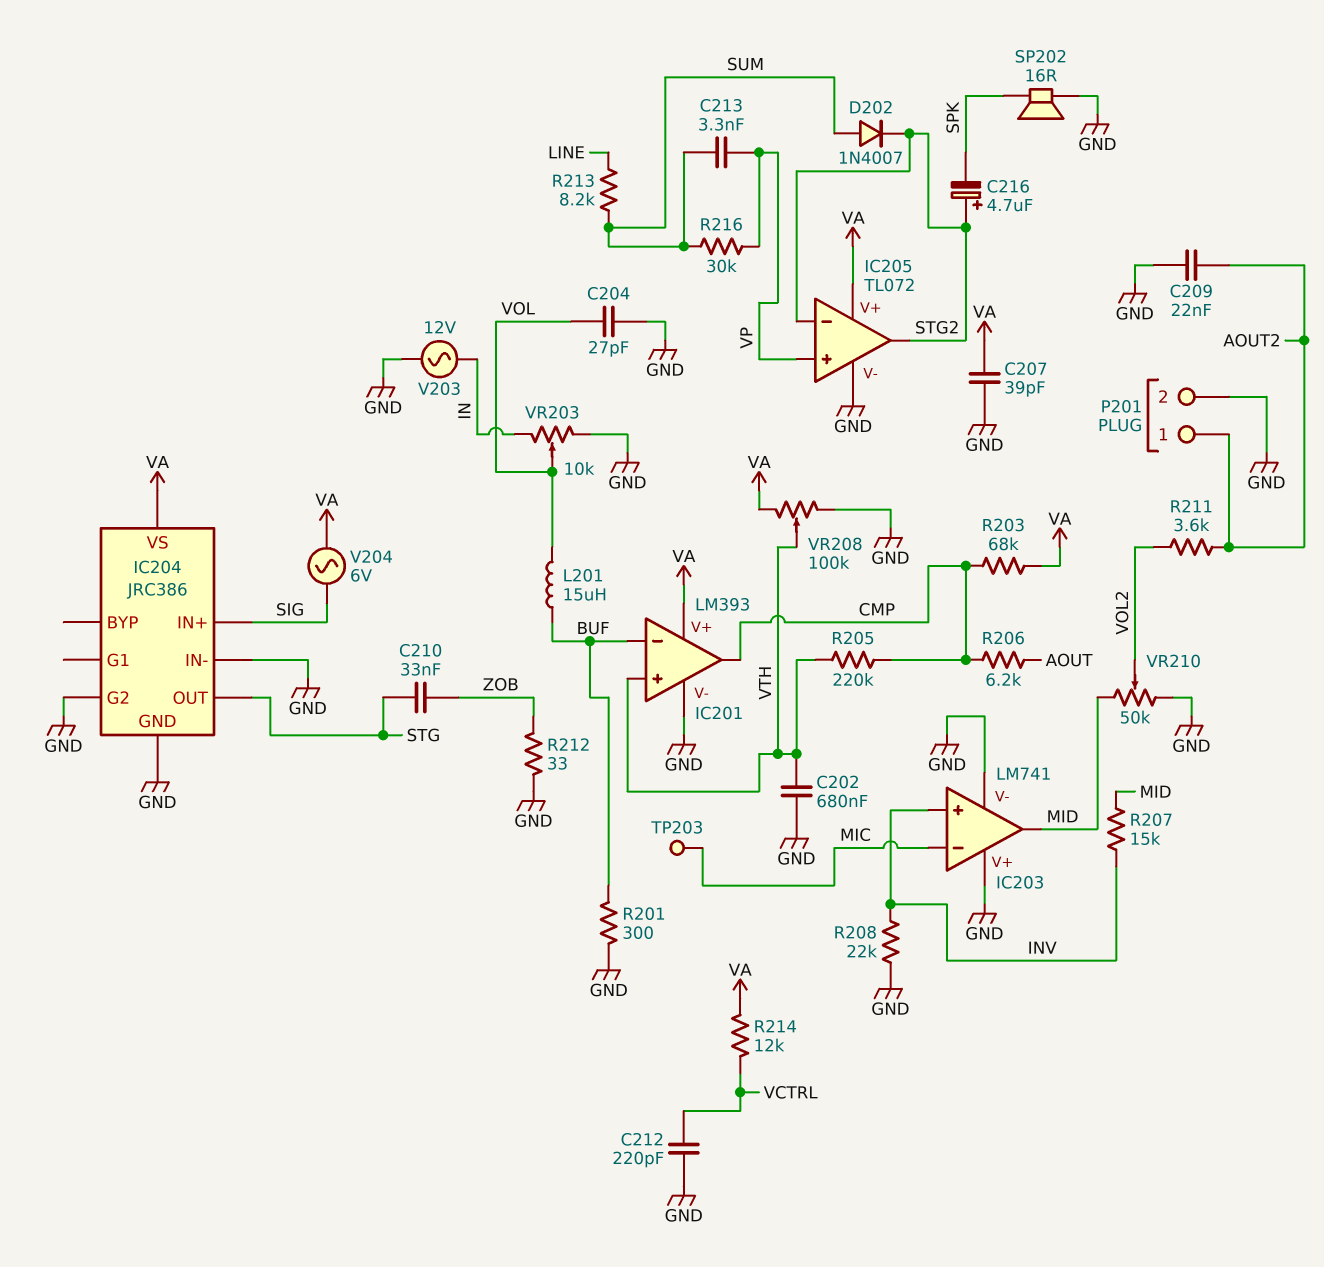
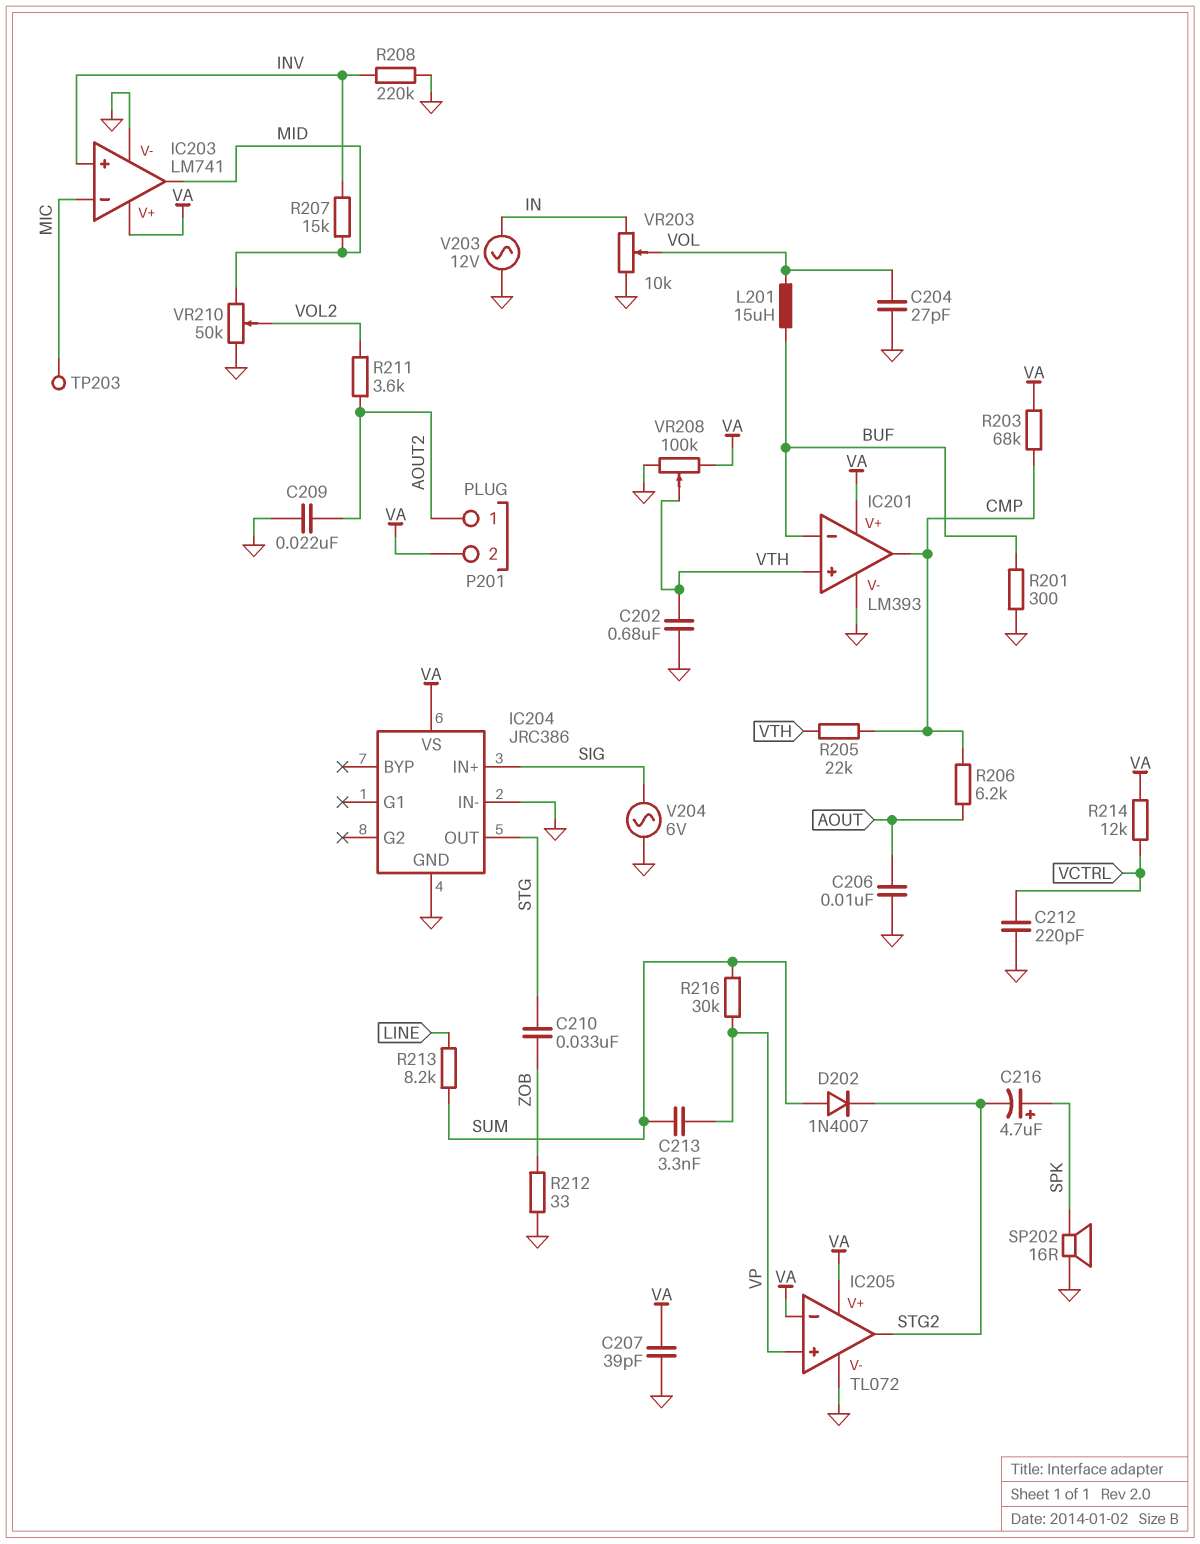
C206: none -> 10nF (AOUT, GND)
C216: 4.7uF (plus STG2, minus SPK) -> 4.7uF (plus SPK, minus STG2)
IC203 pin V+: GND -> VA
IC204 pin G2: GND -> none
IC205 pin in-: STG2 -> VA
P201 pin 2: GND -> VA
R205: 220k (CMP, VTH) -> 22k (CMP, VTH)
R208: 22k (GND, INV) -> 220k (GND, INV)
V204: AC 6V (SIG, VA) -> AC 6V (GND, SIG)

